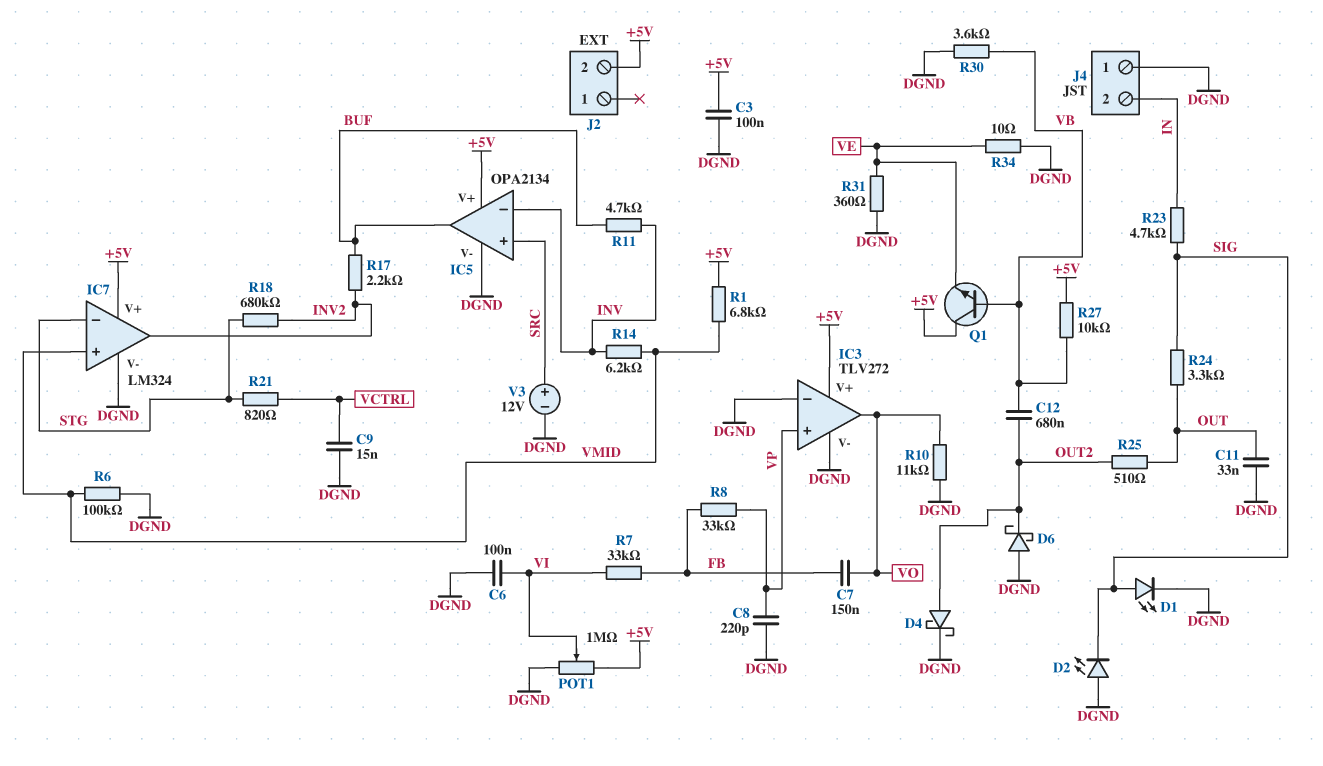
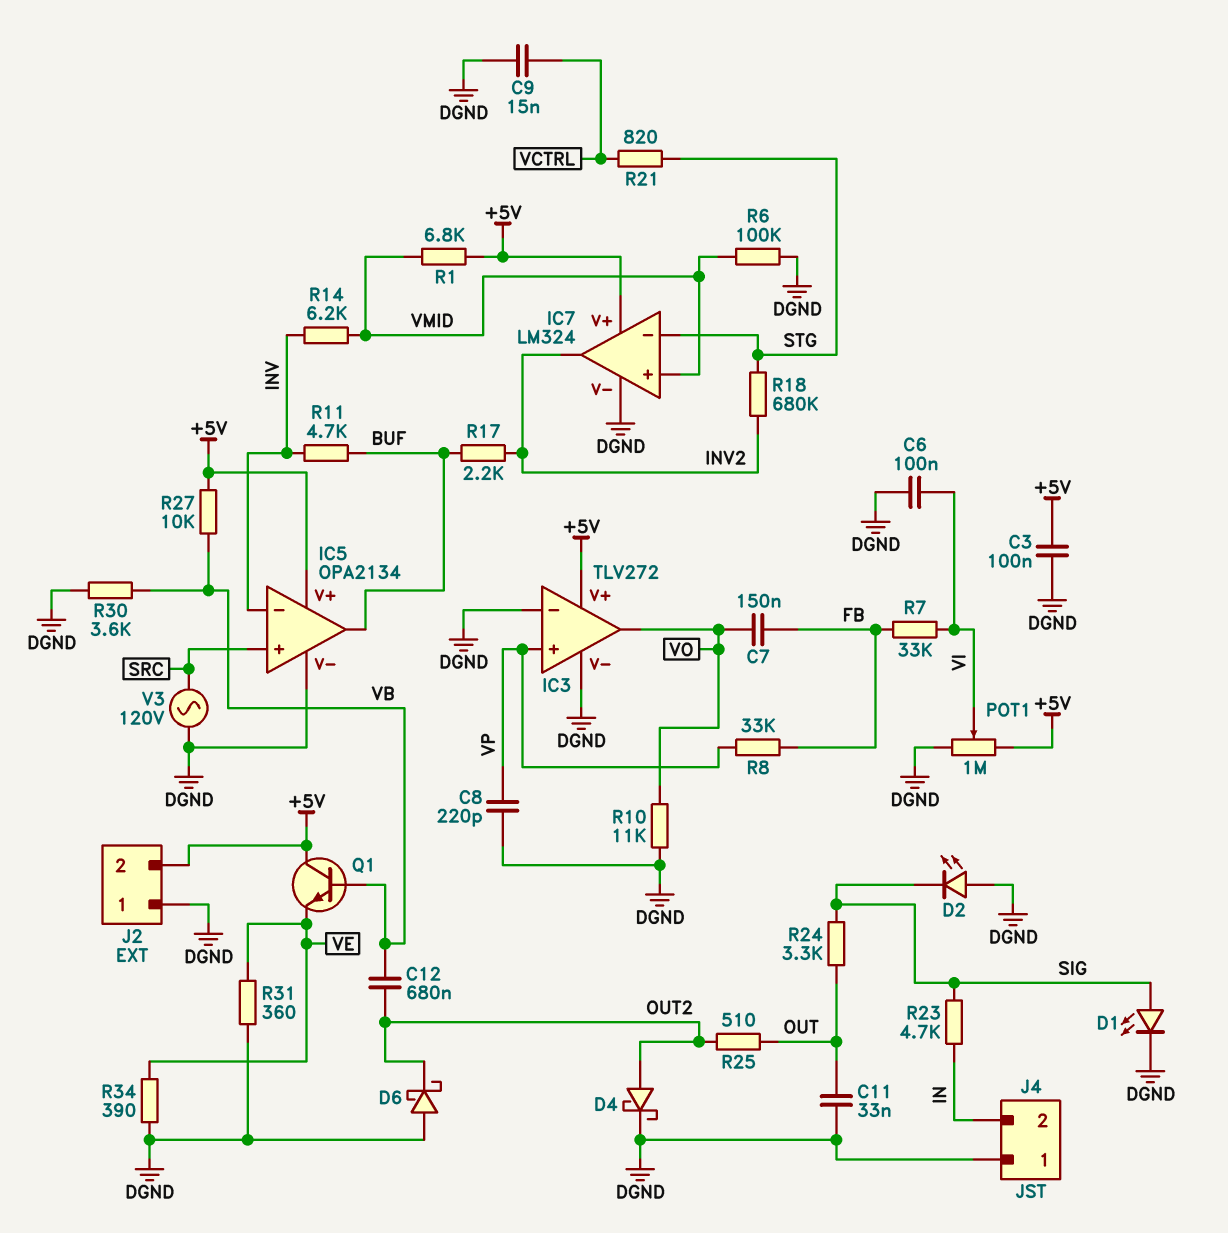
J2 pin 1: none -> DGND
R34: 10 (DGND, VE) -> 390 (DGND, VE)
V3: 12V (plus SRC, minus DGND) -> AC 120V (DGND, SRC)

